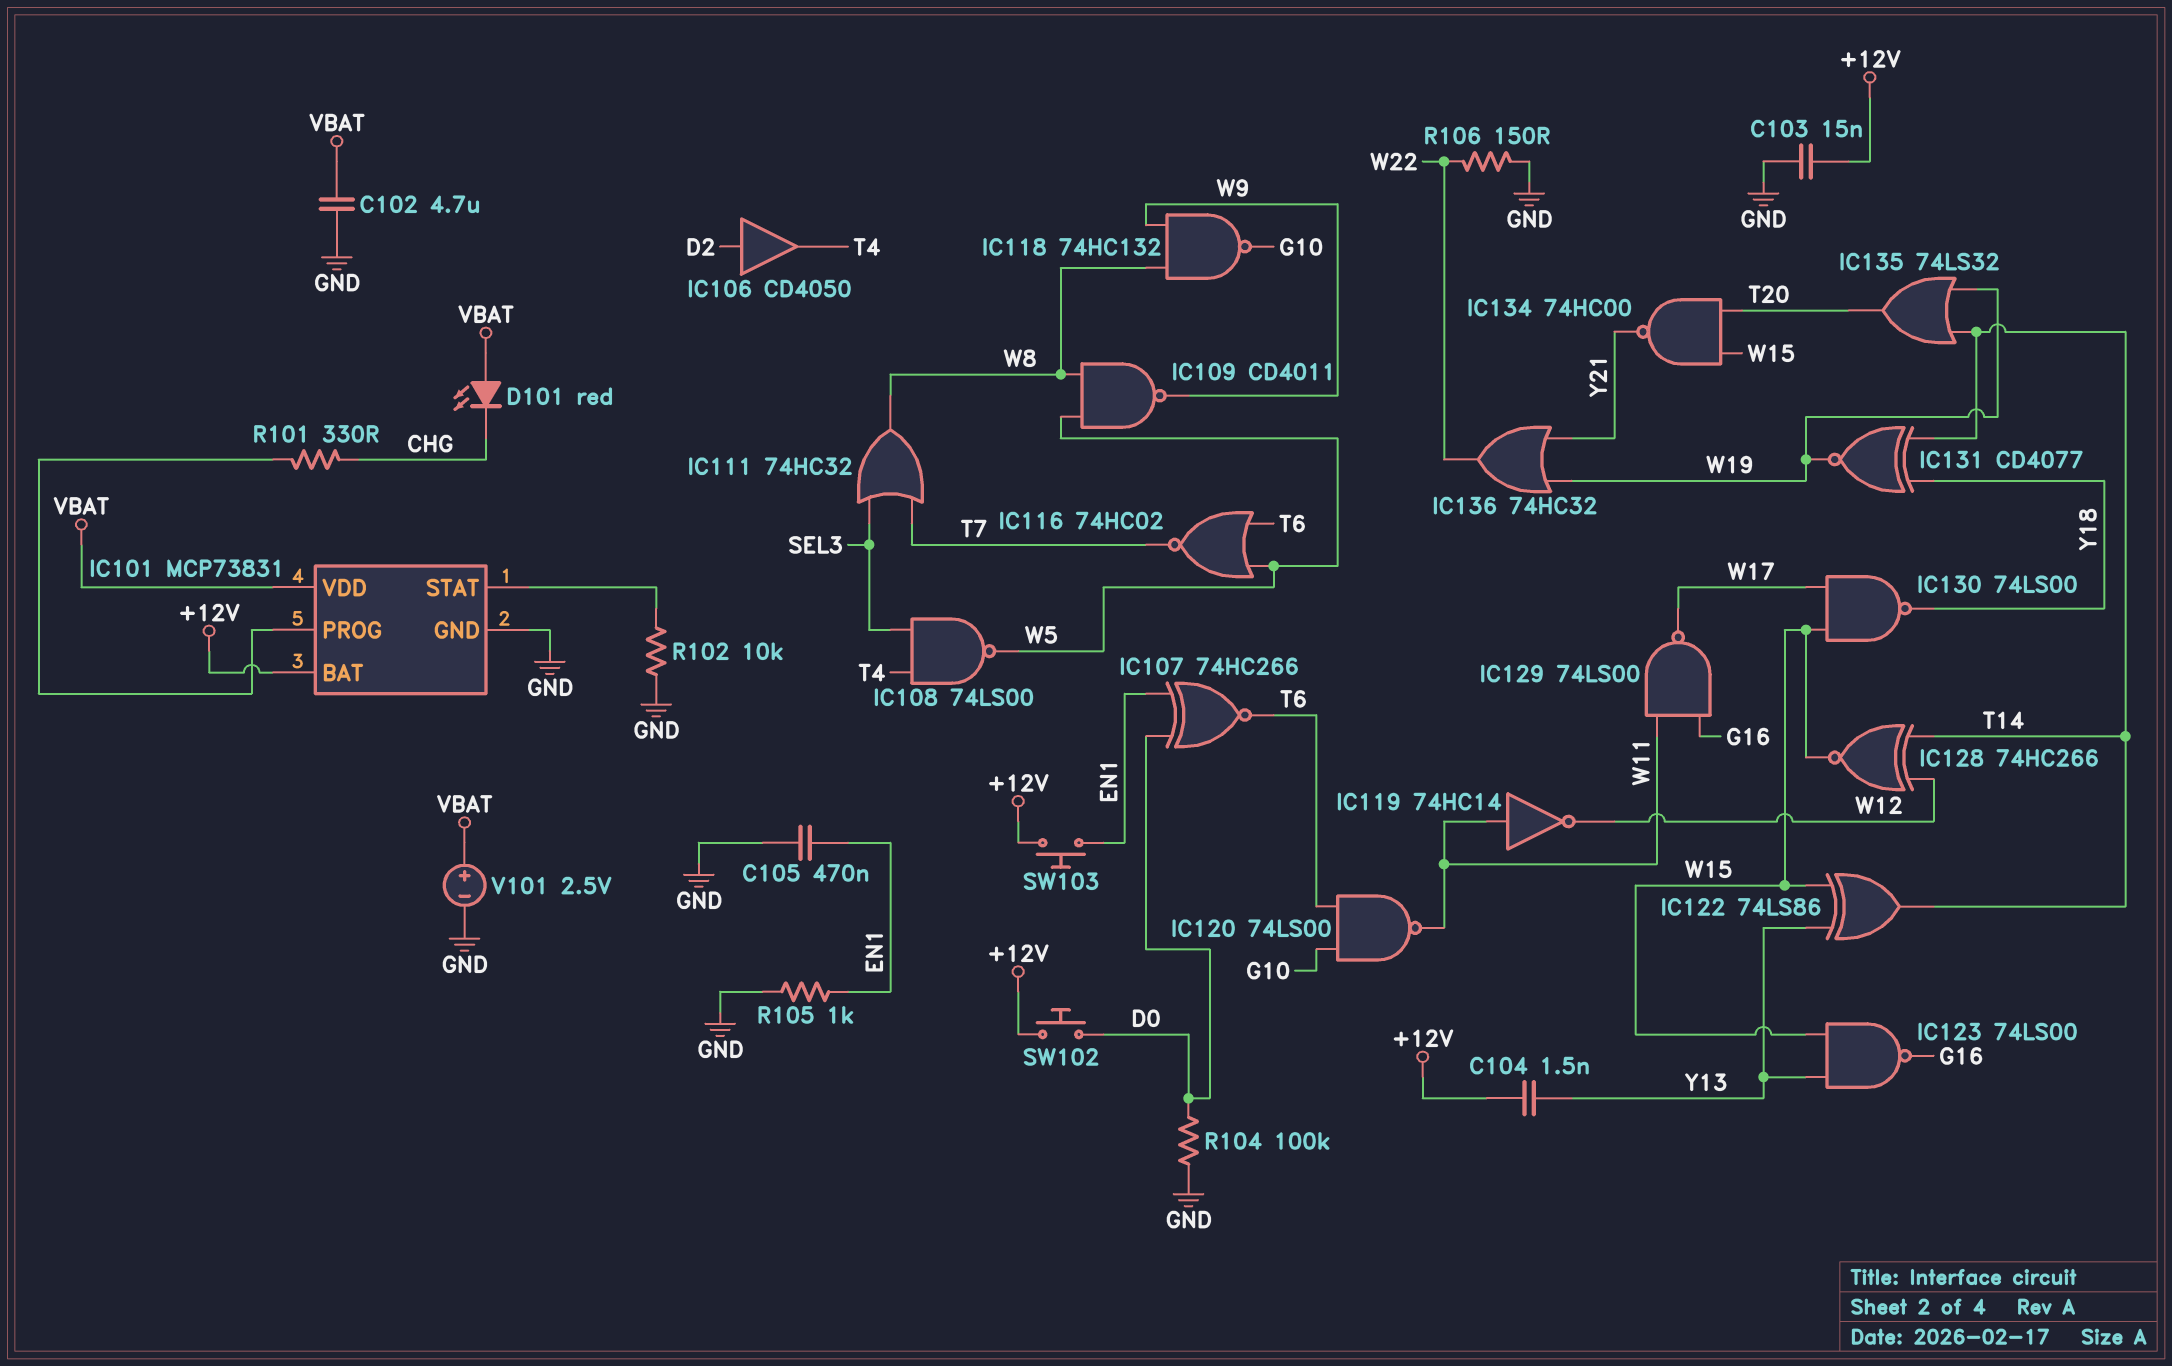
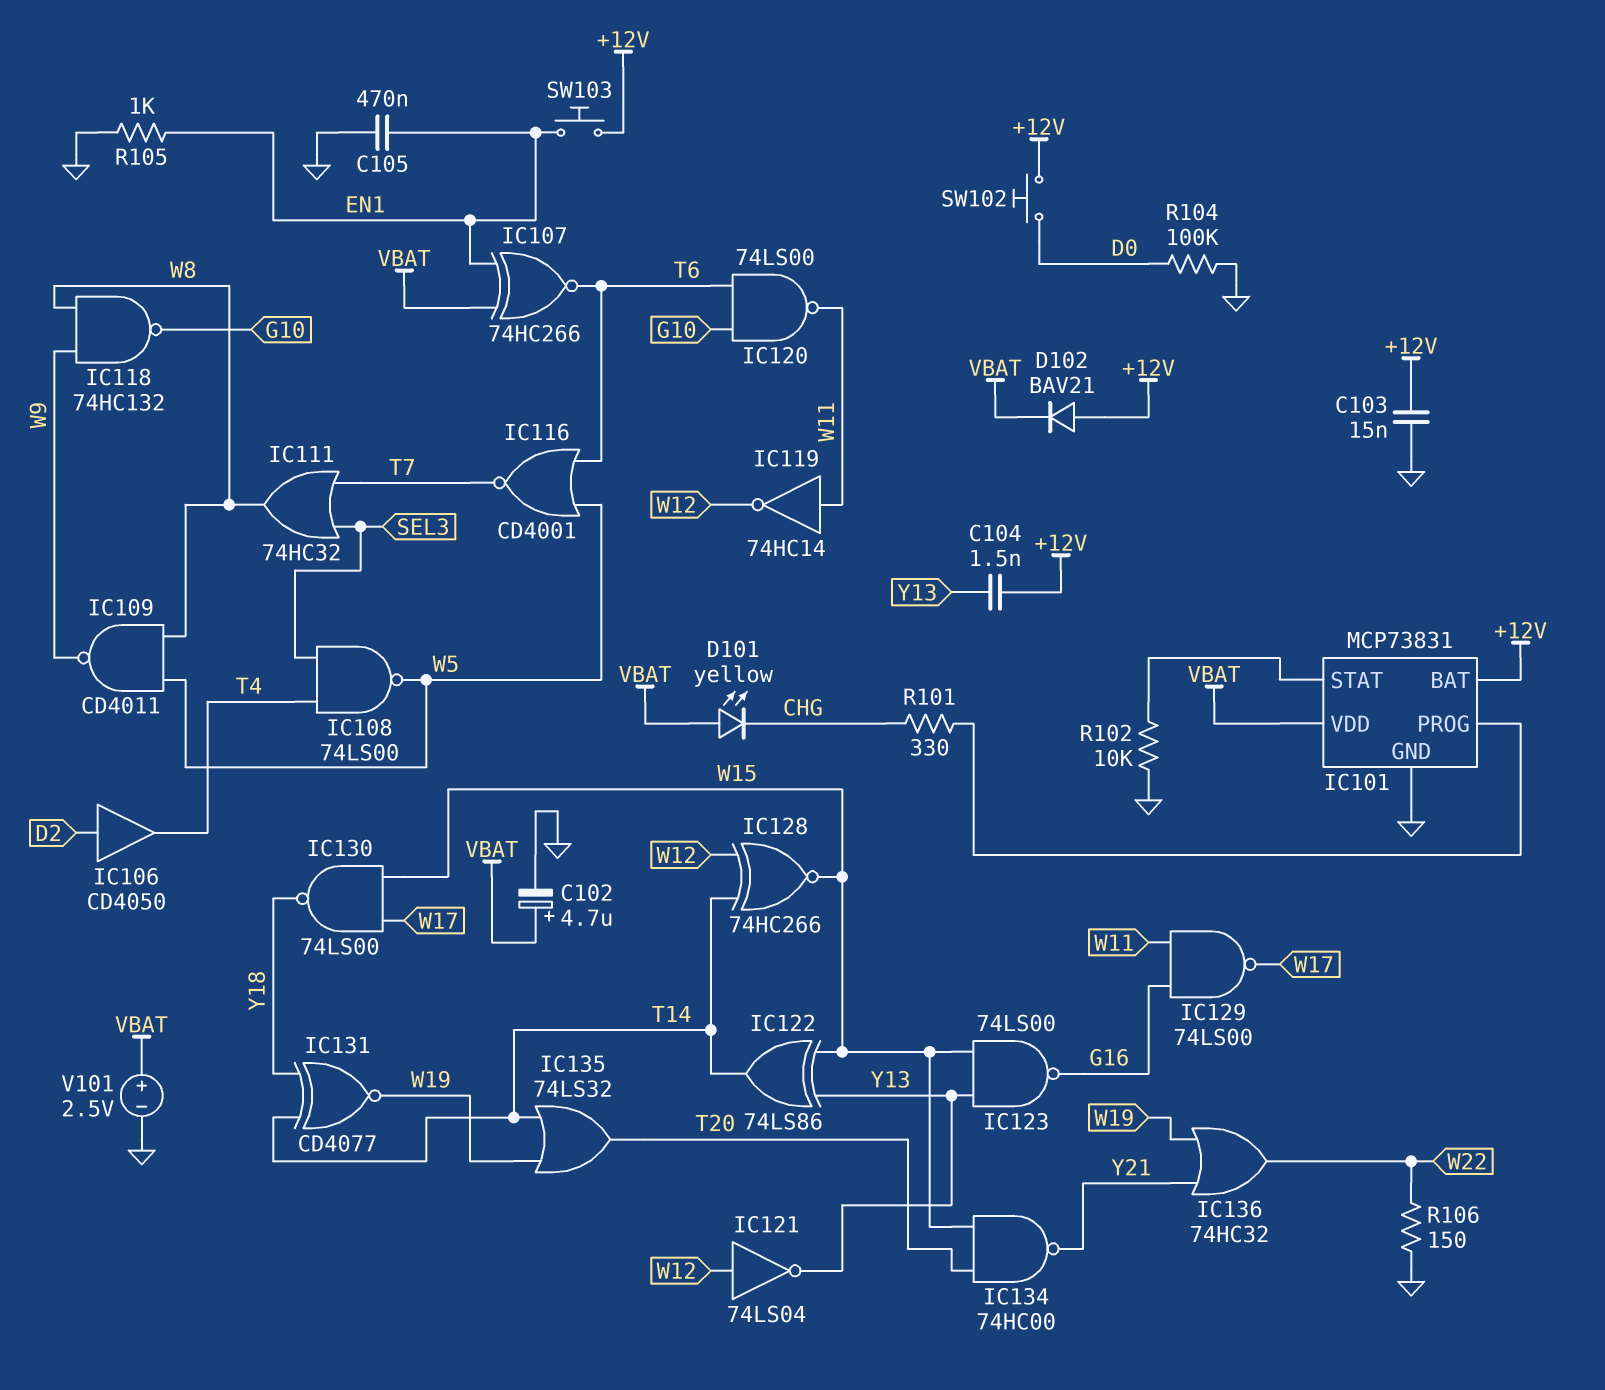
C102: 4.7uF (GND, VBAT) -> 4.7uF (plus VBAT, minus GND)
D101: LED red (A VBAT, K CHG) -> LED yellow (A VBAT, K CHG)
D102: none -> diode BAV21 (A +12V, K VBAT)
IC107: XNOR 74HC266 (in D0, in EN1, out T6) -> XNOR 74HC266 (in EN1, in VBAT, out T6)
IC116: NOR 74HC02 (in T6, in W5, out T7) -> NOR CD4001 (in T6, in W5, out T7)
IC121: none -> NOT 74LS04 (in W12, out Y13)

